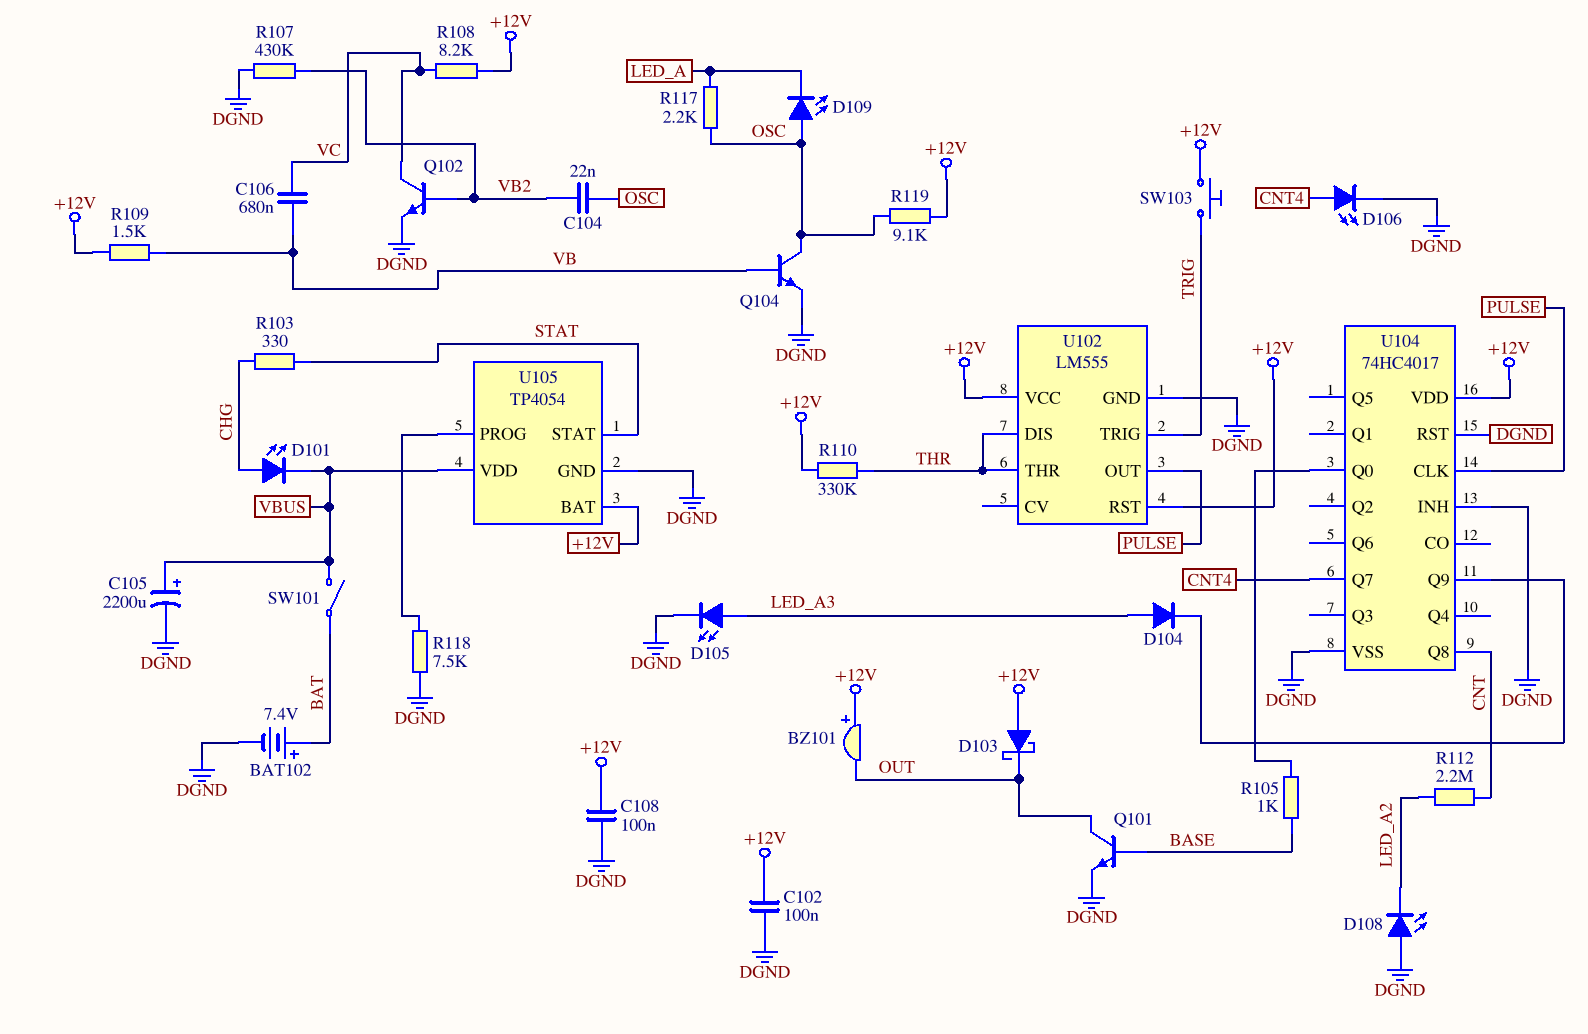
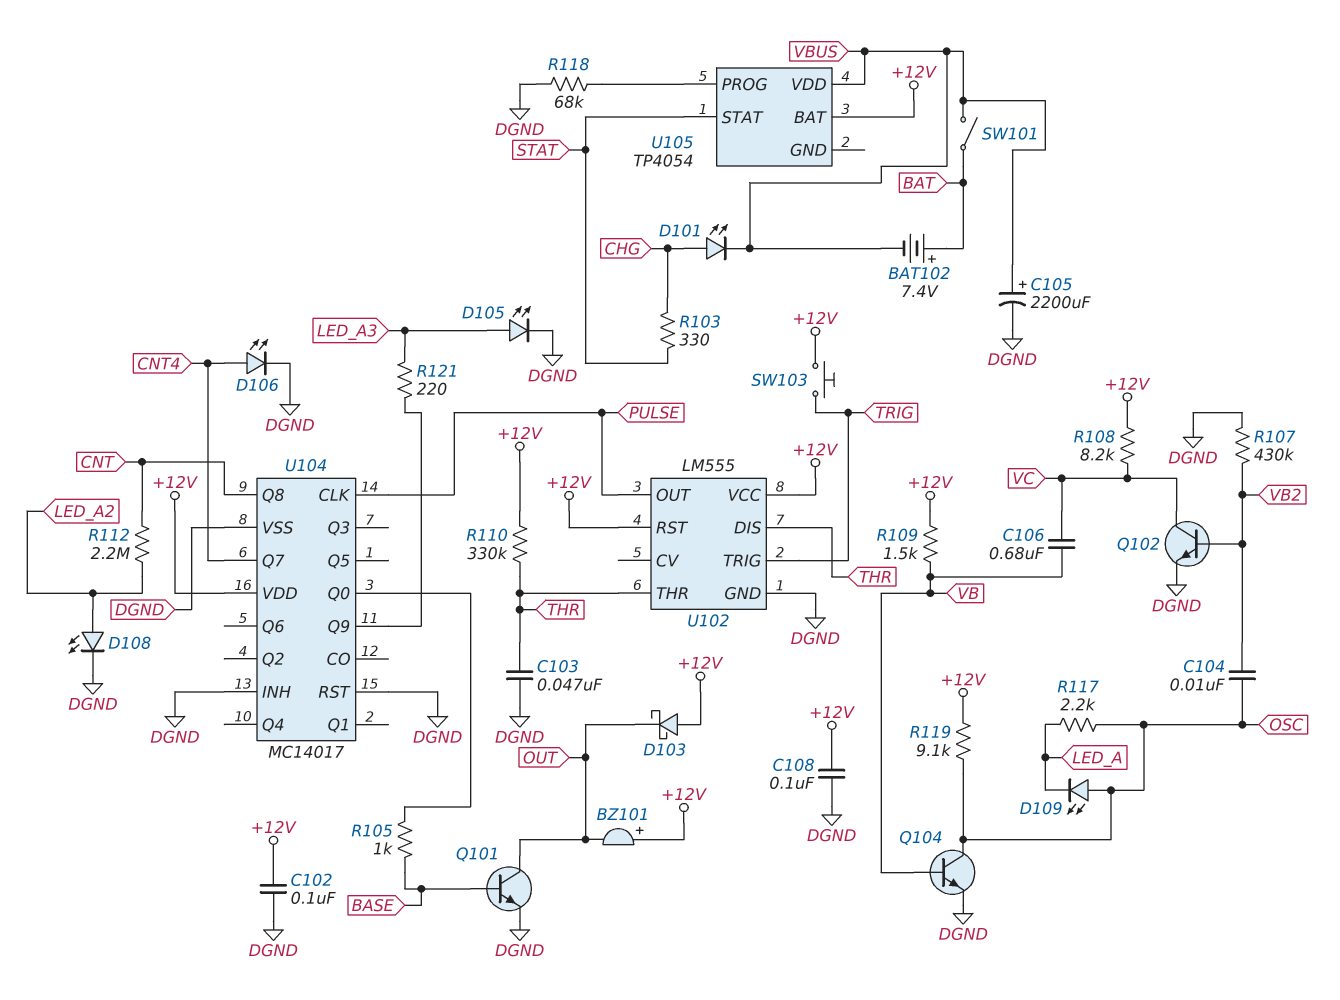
BAT102: 7.4V (plus BAT, minus DGND) -> 7.4V (plus BAT, minus VBUS)
C103: none -> 47nF (DGND, THR)
C104: 22nF (OSC, VB2) -> 10nF (OSC, VB2)
D104: diode (A LED_A3, K U104/Q9) -> none
D108: LED (A DGND, K LED_A2) -> LED (A LED_A2, K DGND)
R118: 7.5k (DGND, U105/PROG) -> 68k (DGND, U105/PROG)
R121: none -> 220 (LED_A3, U104/Q9)
U104: 74HC4017 -> MC14017
U105 pin GND: DGND -> none

